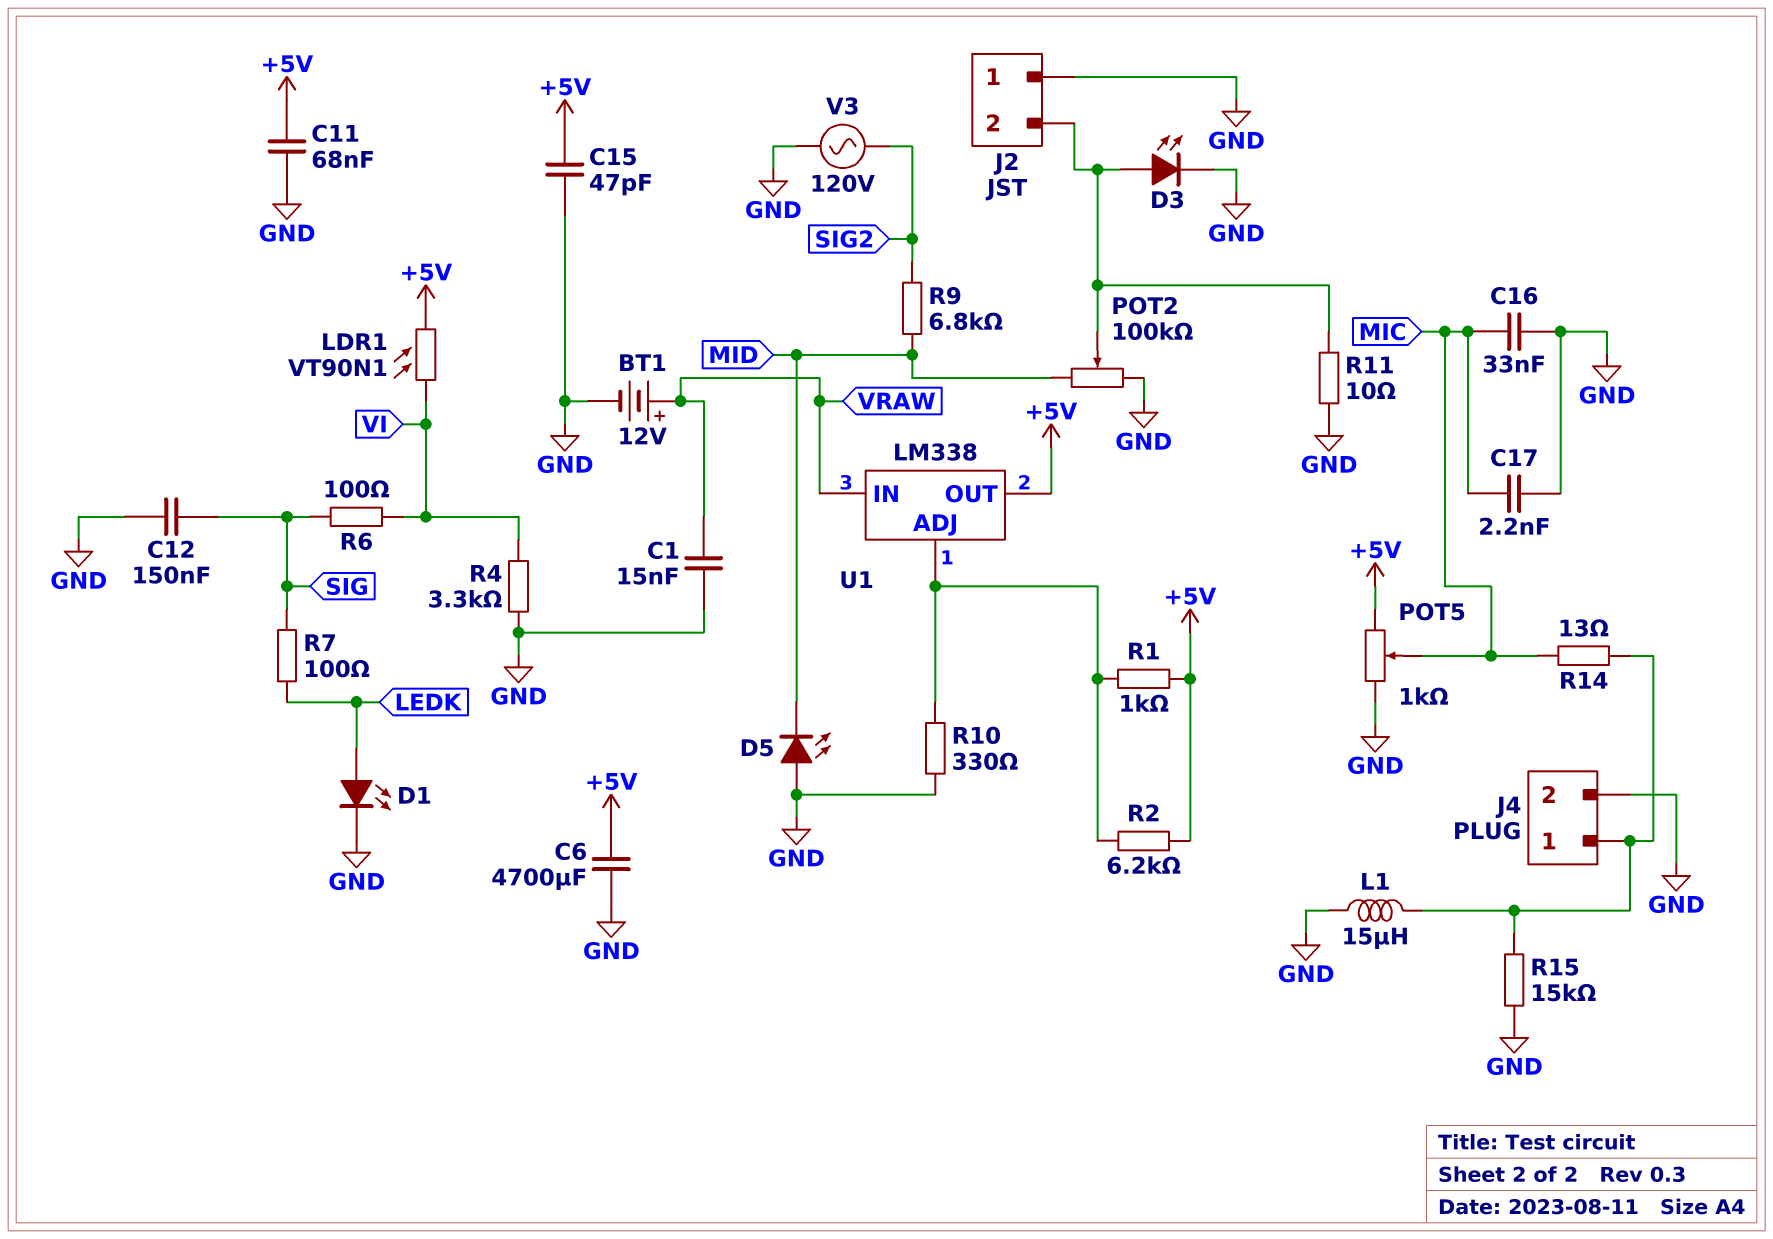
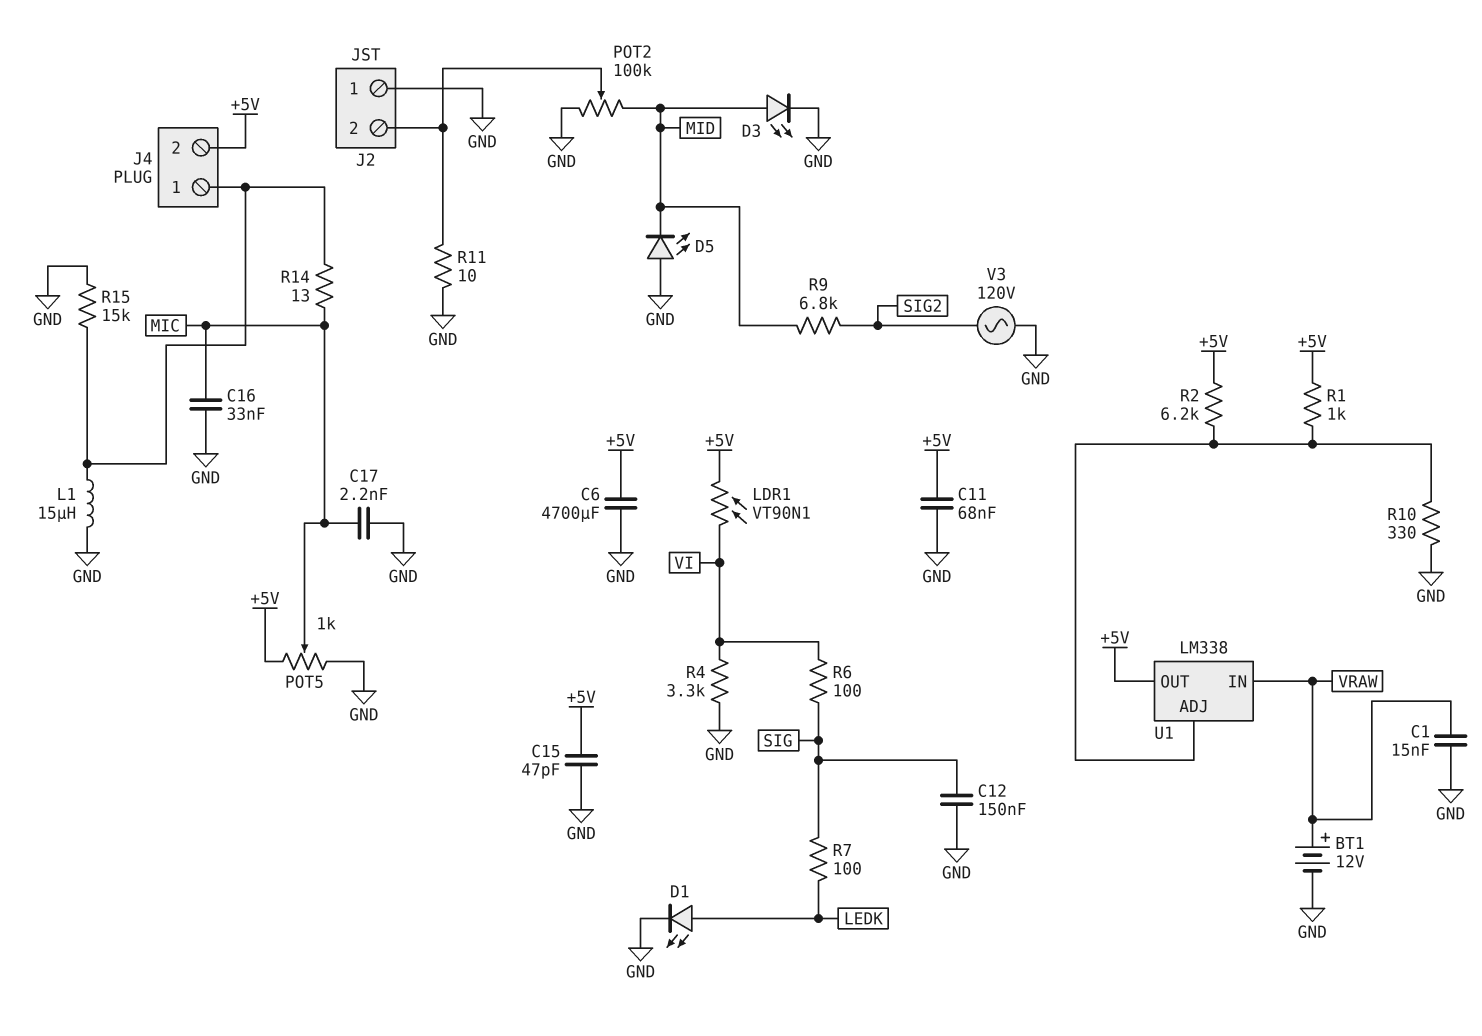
D3: LED (A J2/2, K GND) -> LED (A MID, K GND)
J4 pin 2: GND -> +5V

